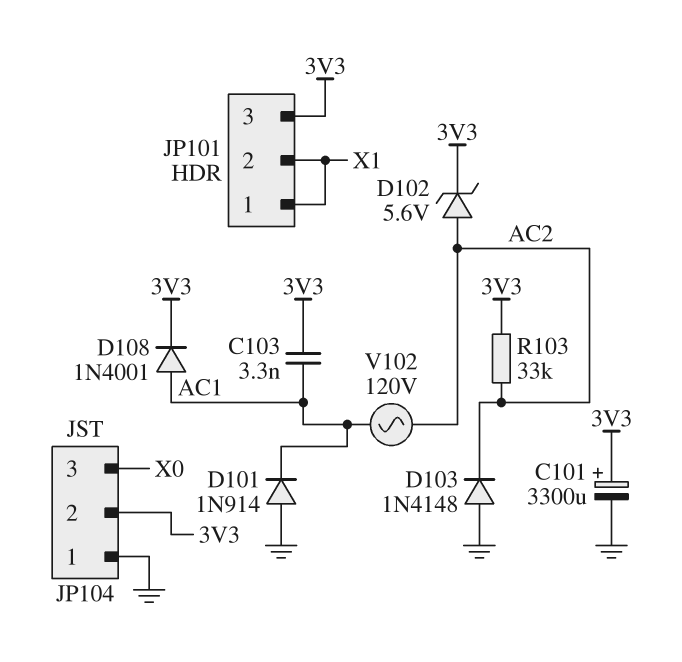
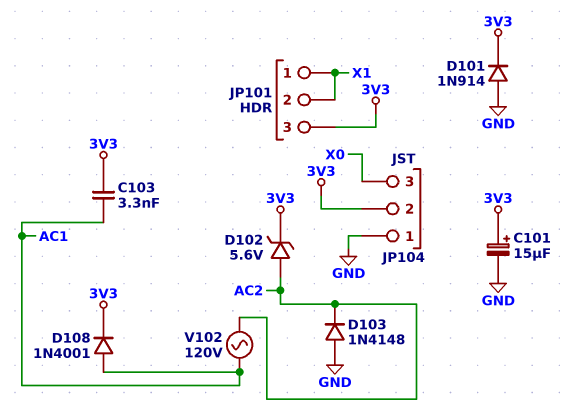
C101: 3300uF (plus 3V3, minus GND) -> 15uF (plus 3V3, minus GND)
D101: diode 1N914 (A GND, K AC1) -> diode 1N914 (A GND, K 3V3)
R103: 33k (3V3, AC2) -> none

